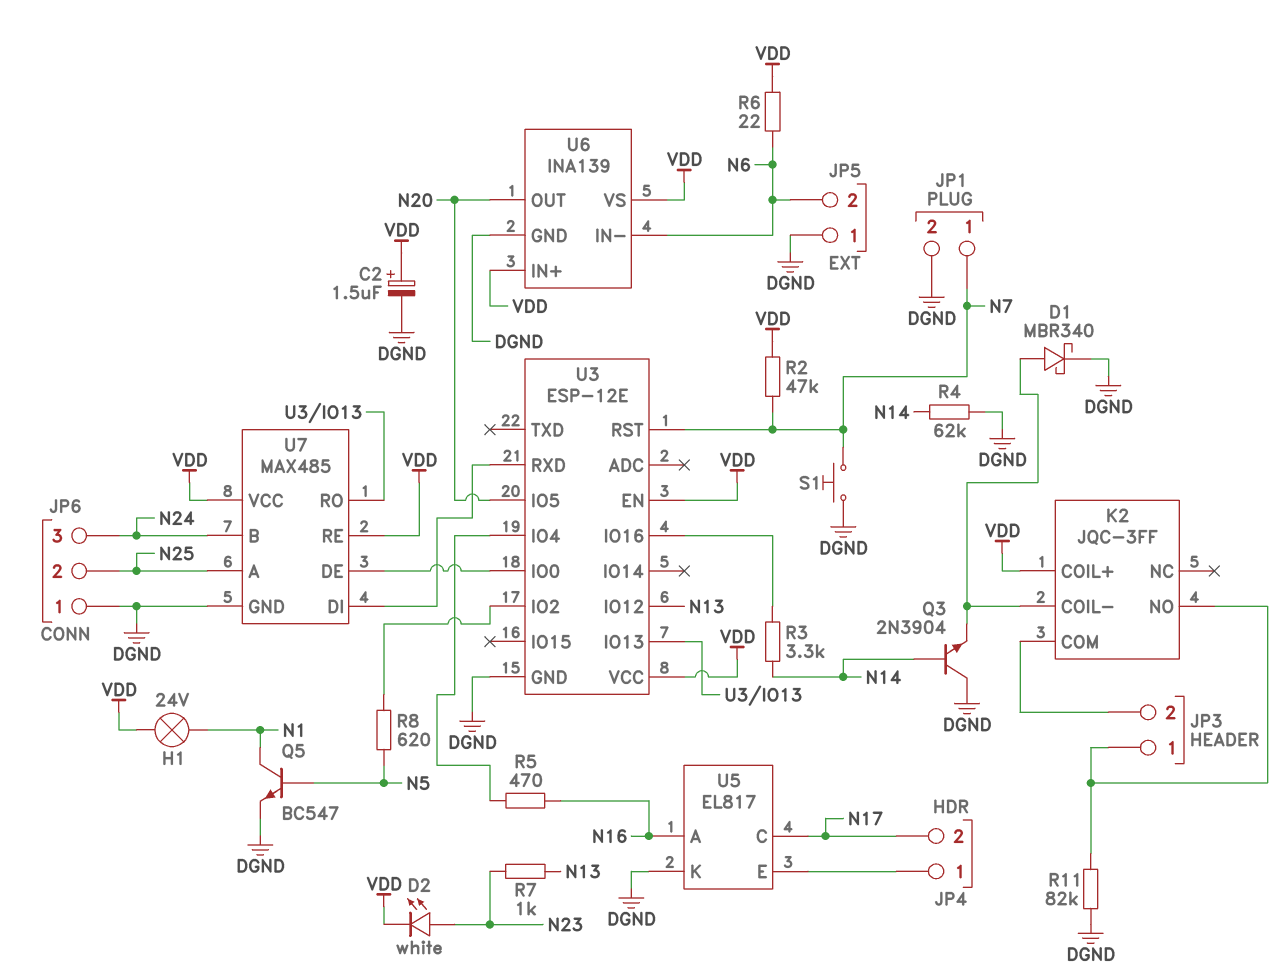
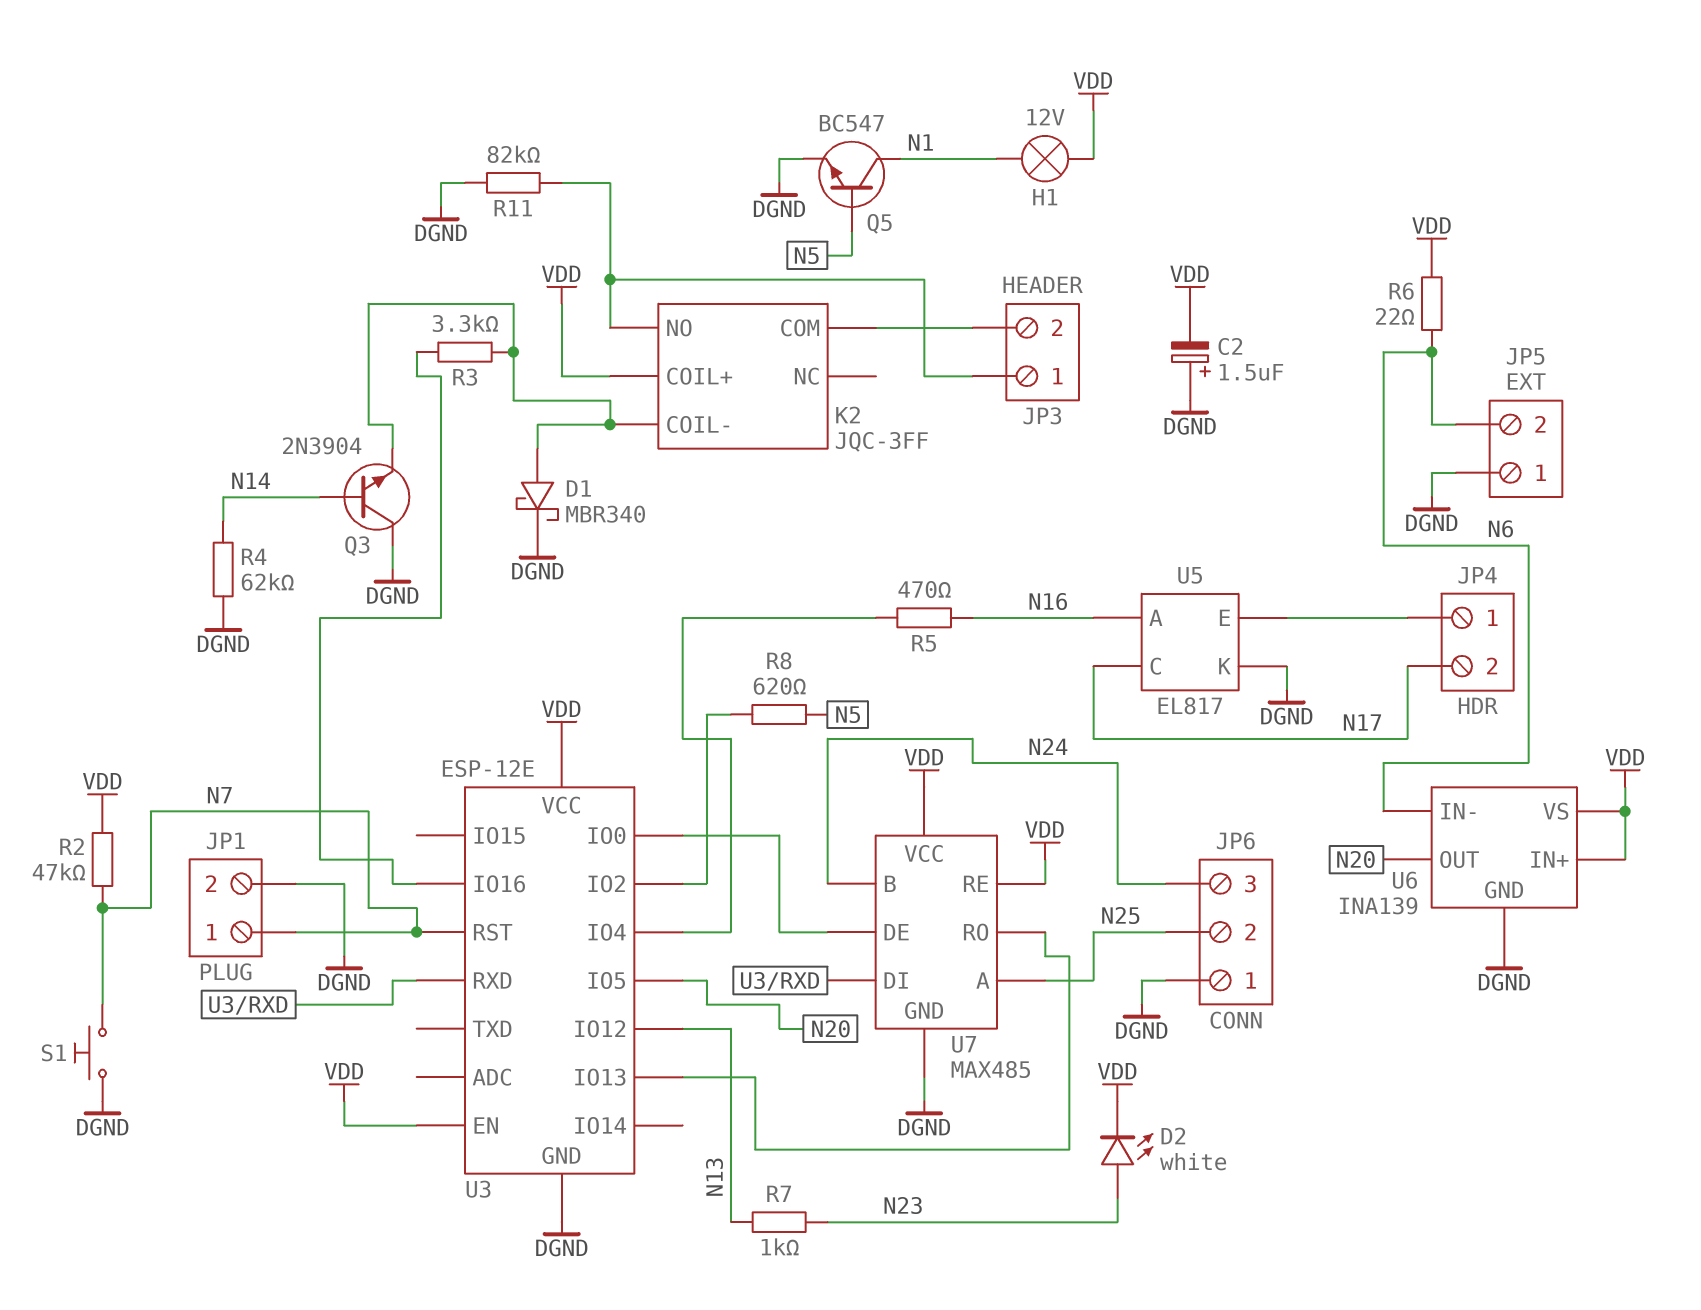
C2: 1.5uF (plus VDD, minus DGND) -> 1.5uF (plus DGND, minus VDD)
H1: lamp 24V (N1, VDD) -> lamp 12V (N1, VDD)
R3: 3.3k (N14, U3/IO16) -> 3.3k (K2/COIL-, U3/IO16)

